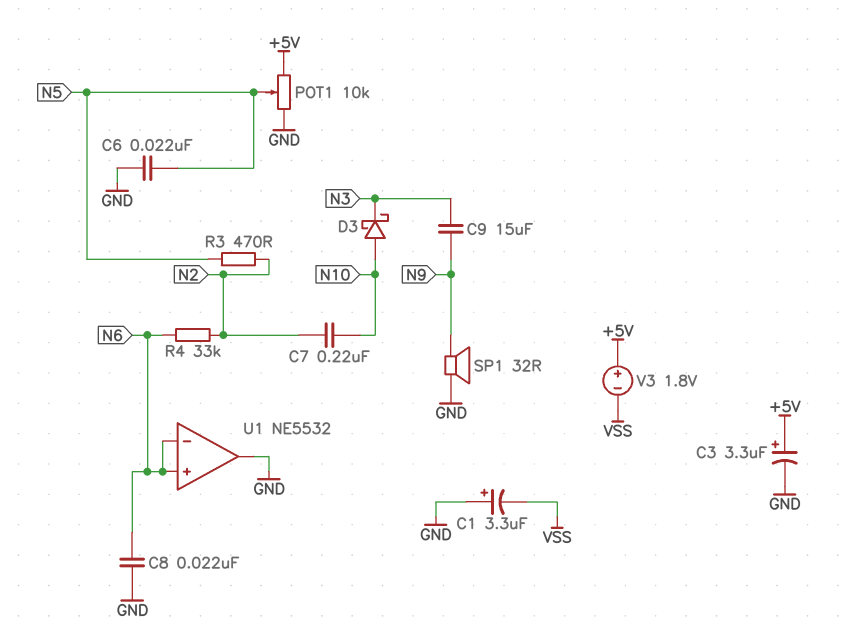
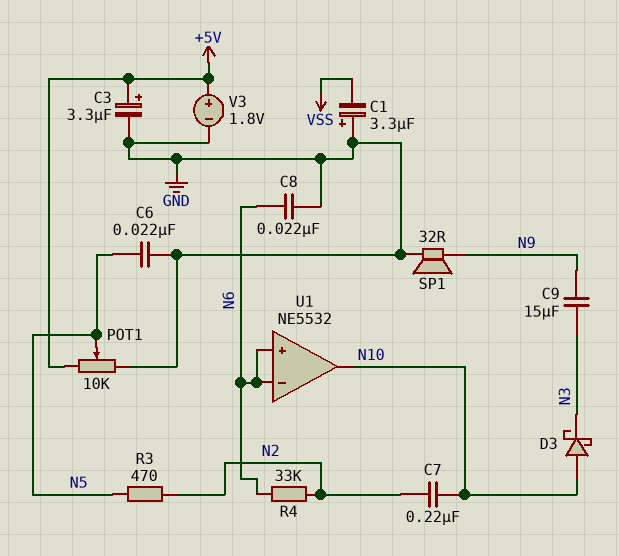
U1 pin out: GND -> N10
V3: 1.8V (plus +5V, minus VSS) -> 1.8V (plus +5V, minus GND)

